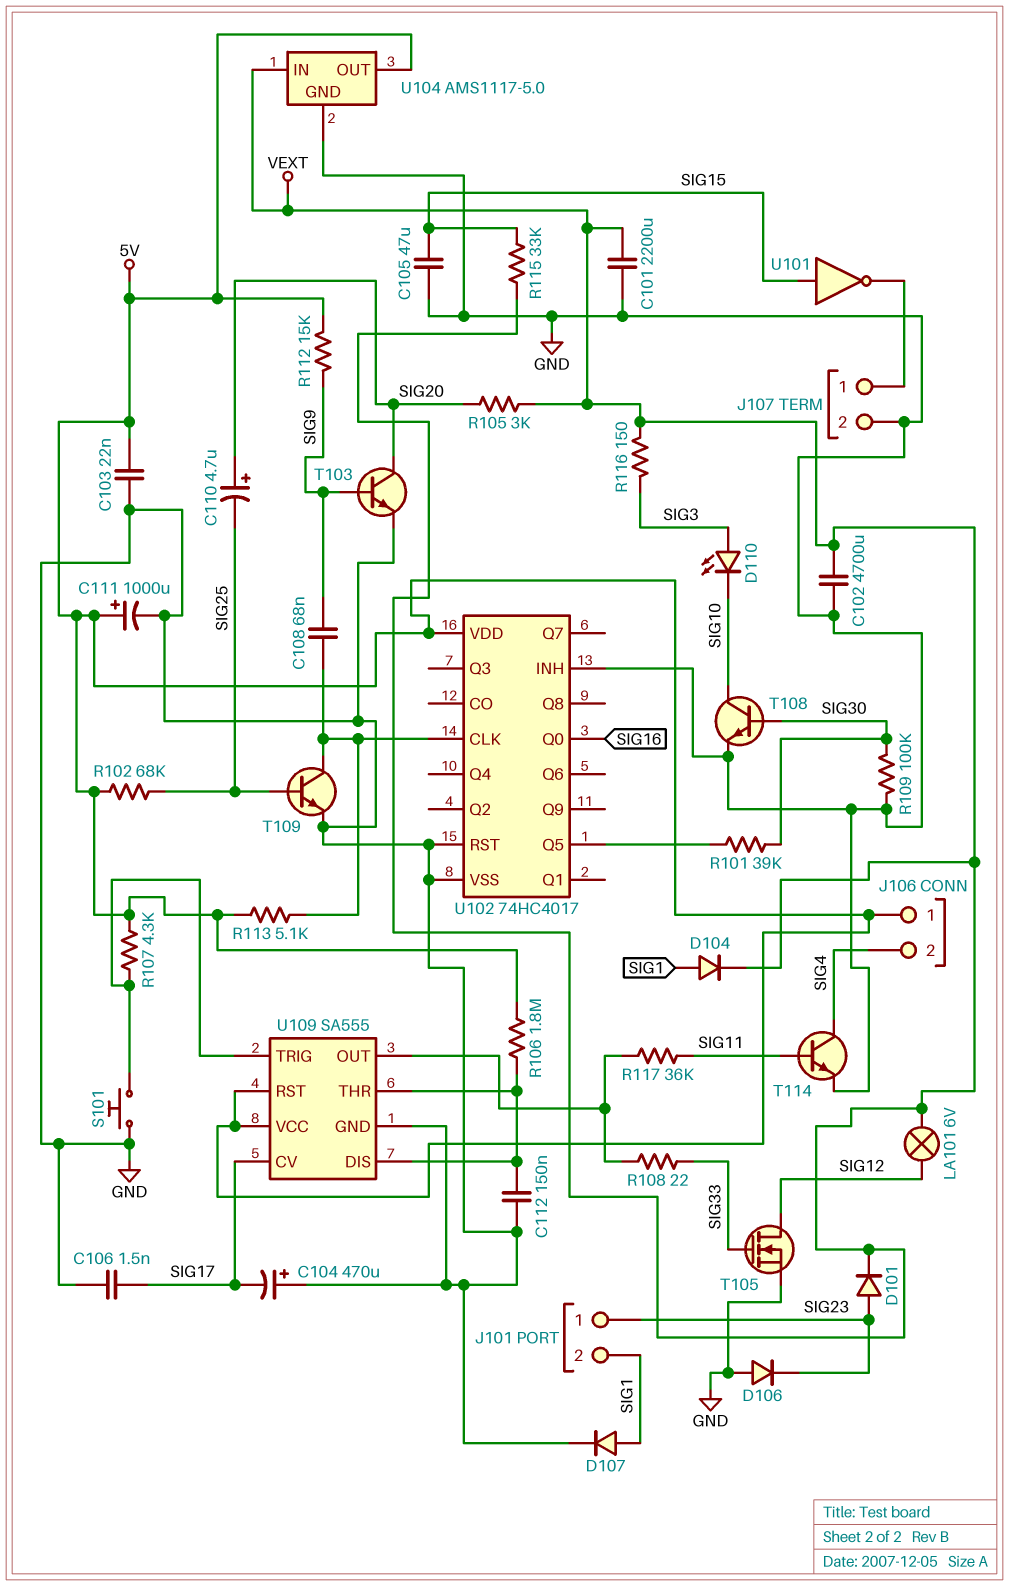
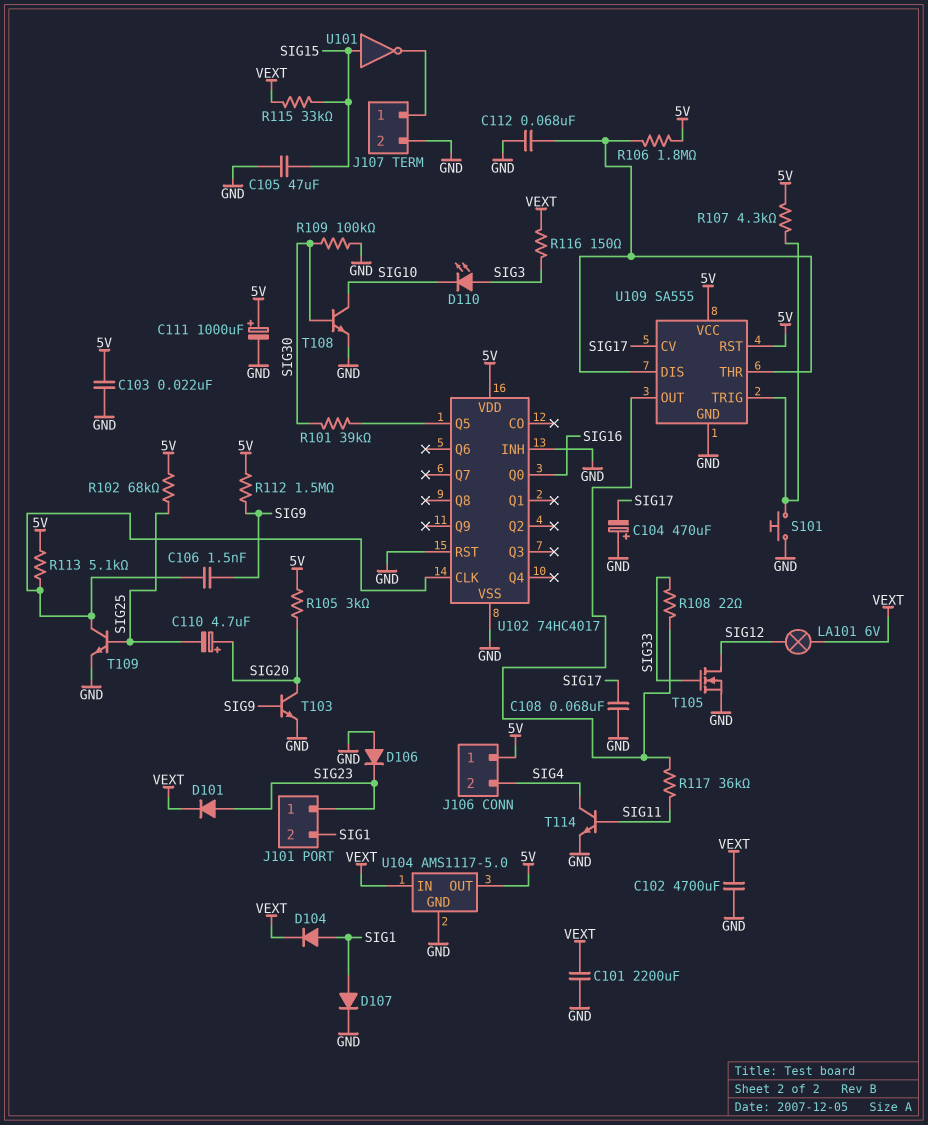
C106: 1.5nF (GND, SIG17) -> 1.5nF (SIG9, U102/CLK)
C108: 68nF (SIG9, U102/CLK) -> 68nF (GND, SIG17)
C112: 150nF (GND, U109/DIS) -> 68nF (GND, U109/DIS)
R105: 3k (SIG20, VEXT) -> 3k (5V, SIG20)
R112: 15k (5V, SIG9) -> 1.5M (5V, SIG9)

